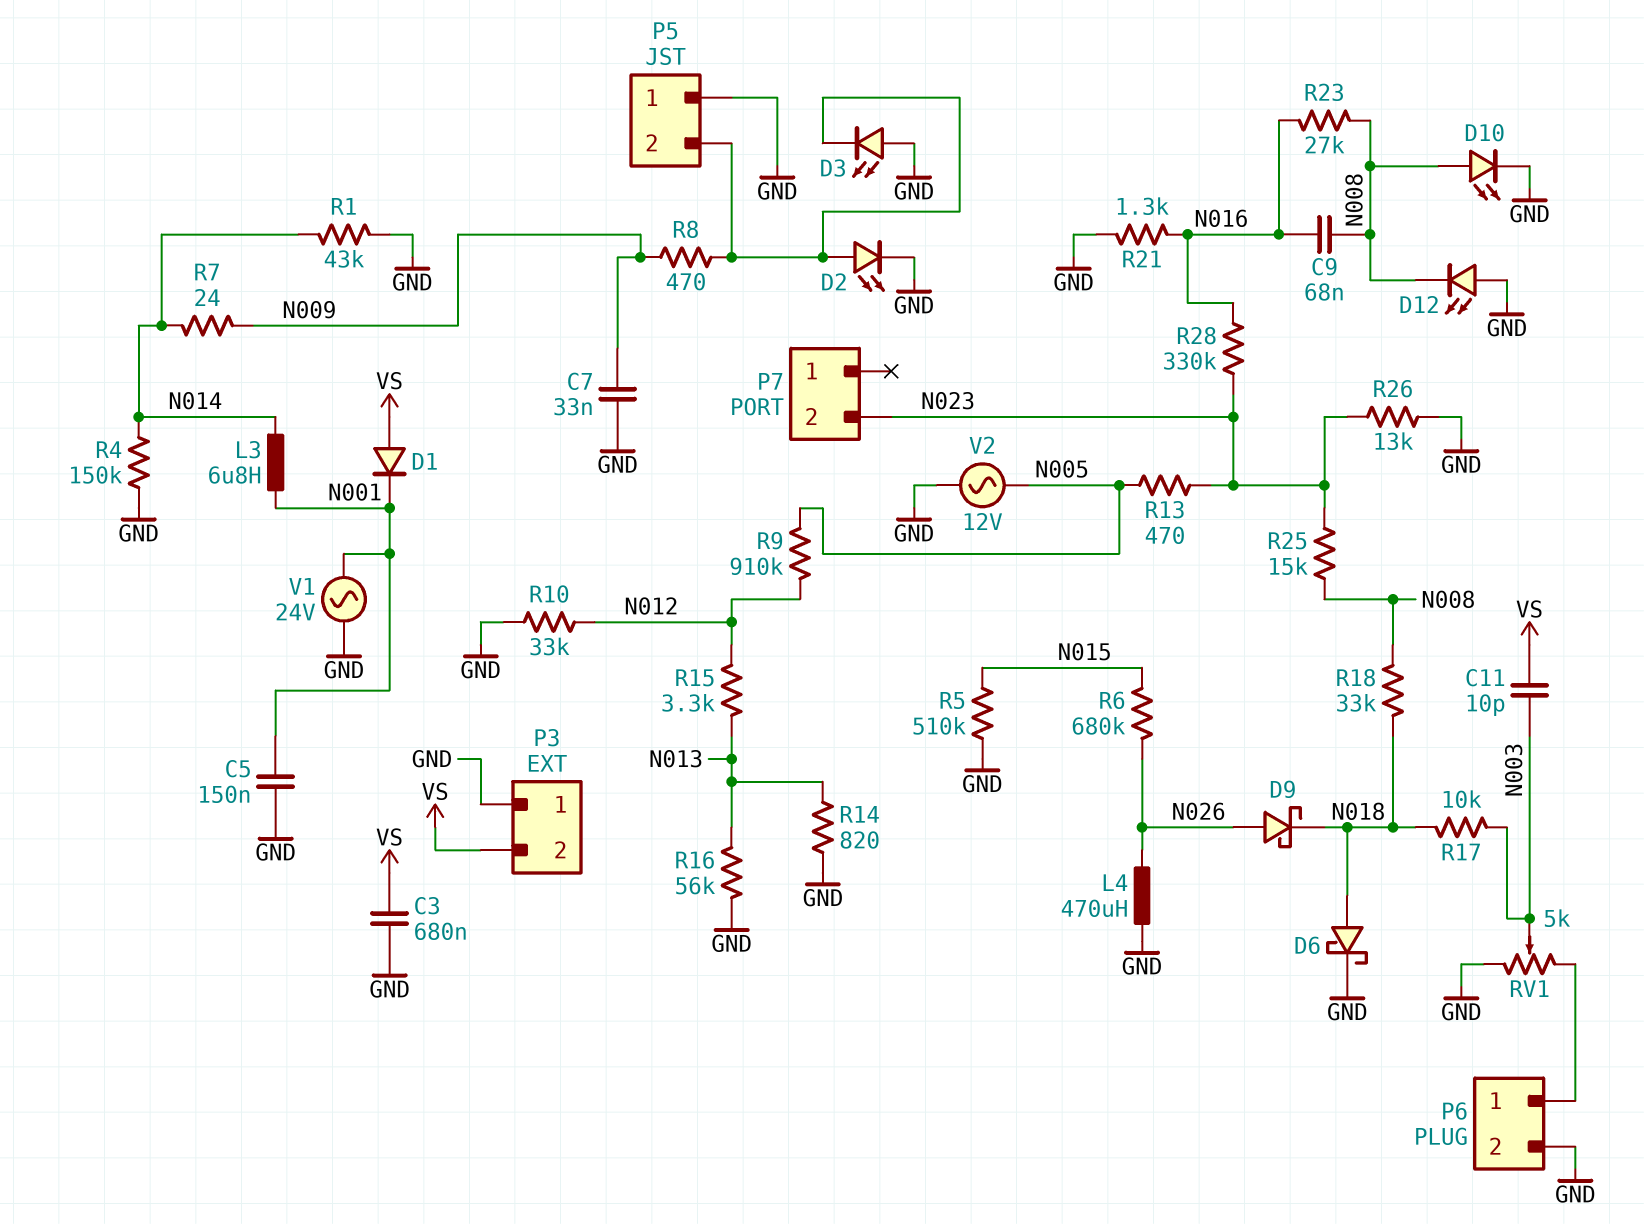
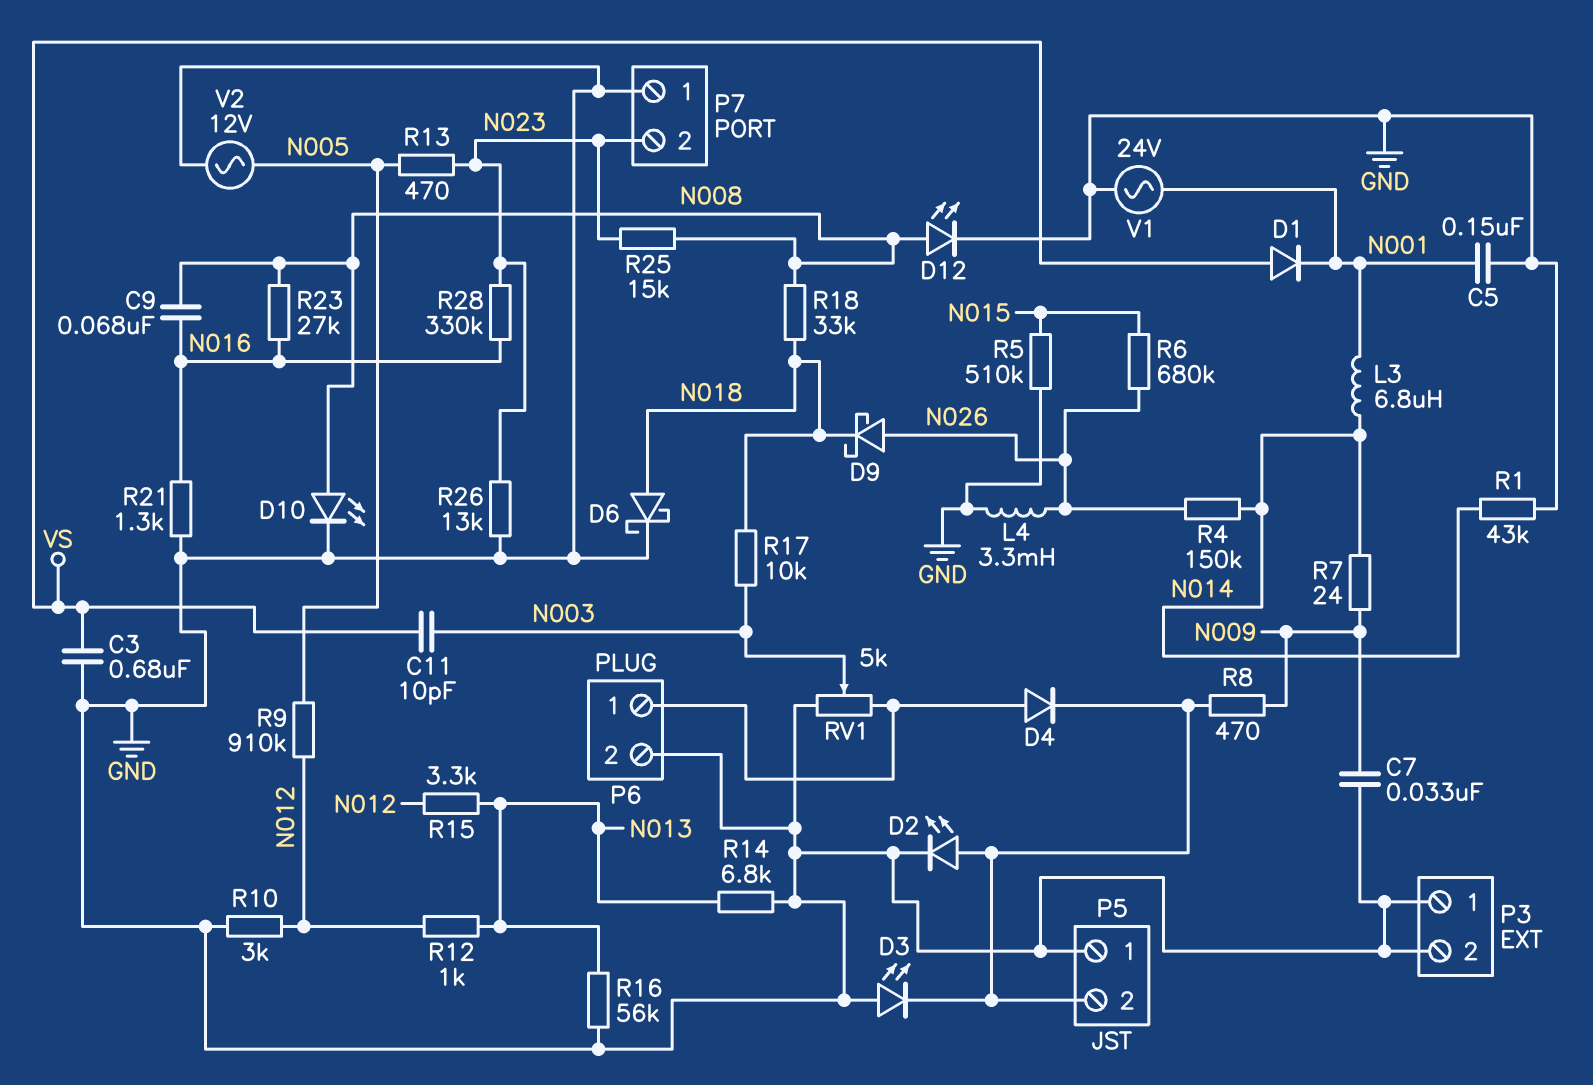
D4: none -> diode (A P6/1, K P5/2)
D12: LED (A GND, K N008) -> LED (A N008, K GND)
L4: 470uH (GND, N026) -> 3.3mH (GND, N026)
P3 pin 2: VS -> GND
P7 pin 1: none -> GND
R4: 150k (GND, N014) -> 150k (N014, N026)
R10: 33k (GND, N012) -> 3k (GND, N012)
R12: none -> 1k (N012, N013)
R14: 820 (GND, N013) -> 6.8k (GND, N013)

